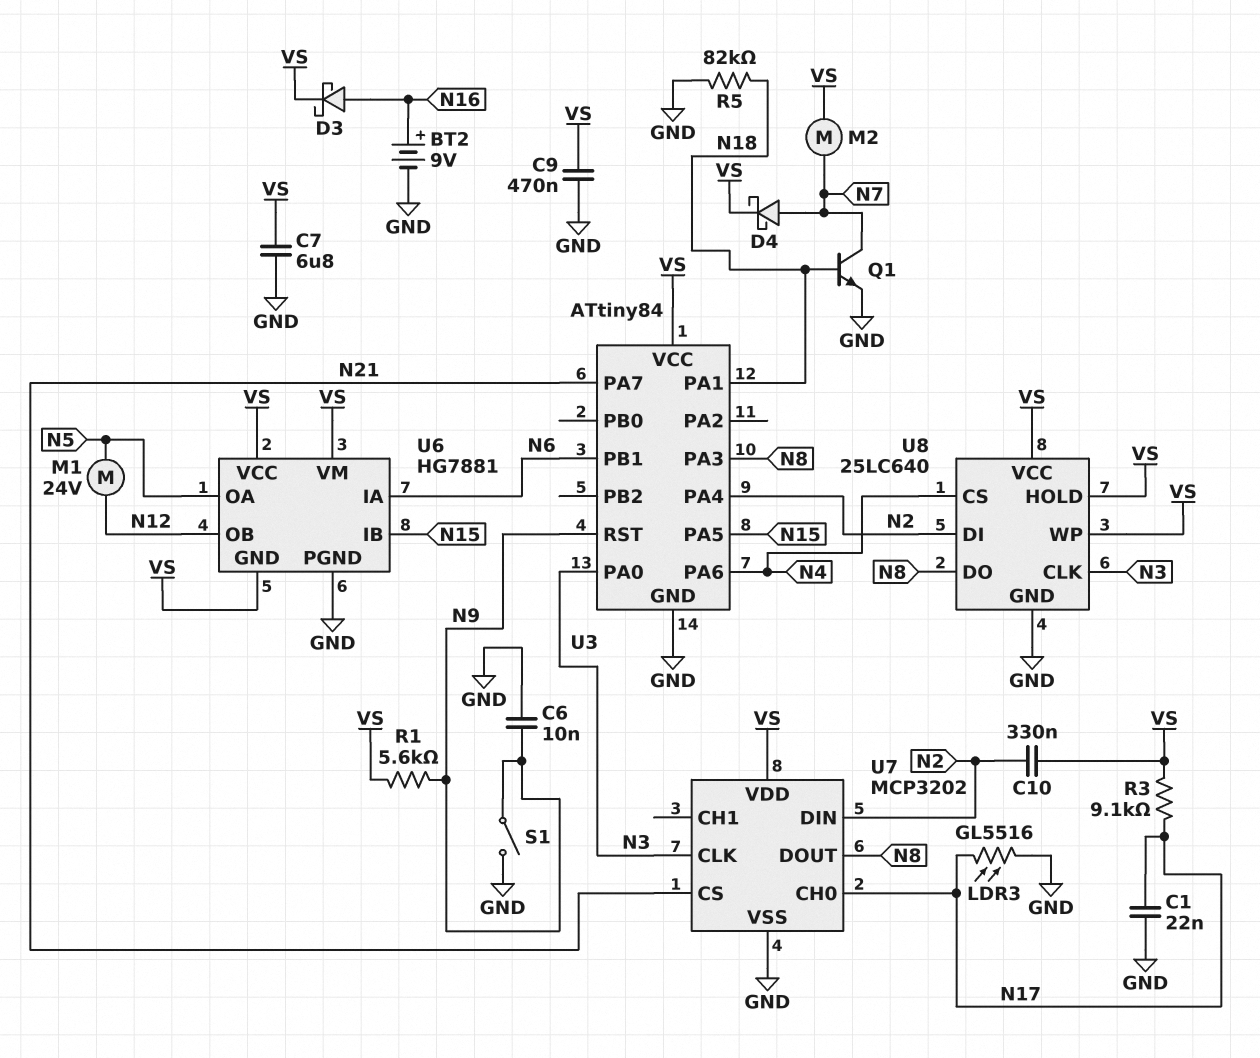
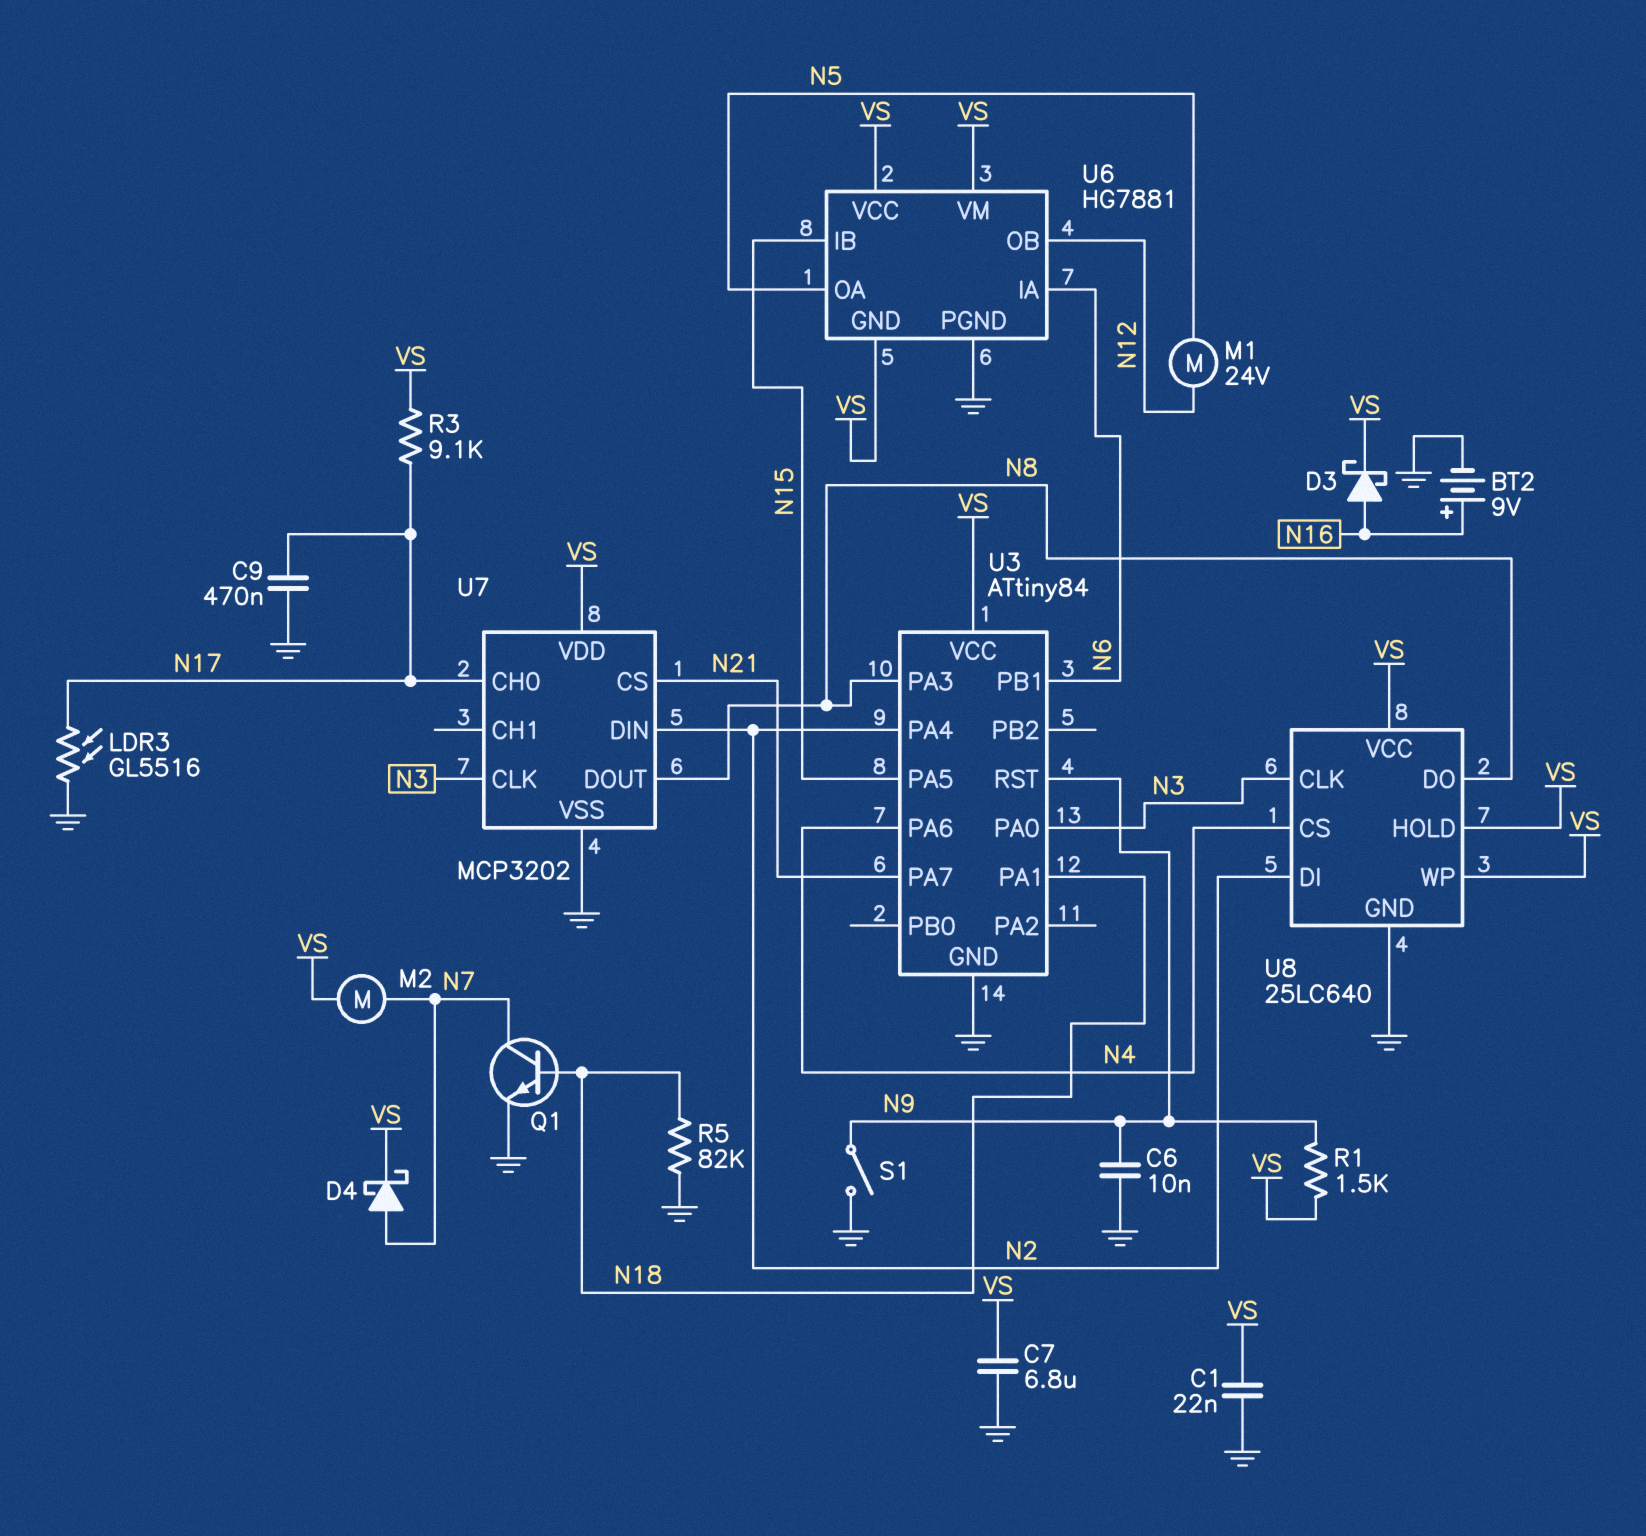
C1: 22nF (GND, N17) -> 22nF (GND, VS)
C9: 470nF (GND, VS) -> 470nF (GND, N17)
C10: 330nF (N2, VS) -> none
R1: 5.6k (N9, VS) -> 1.5k (N9, VS)

